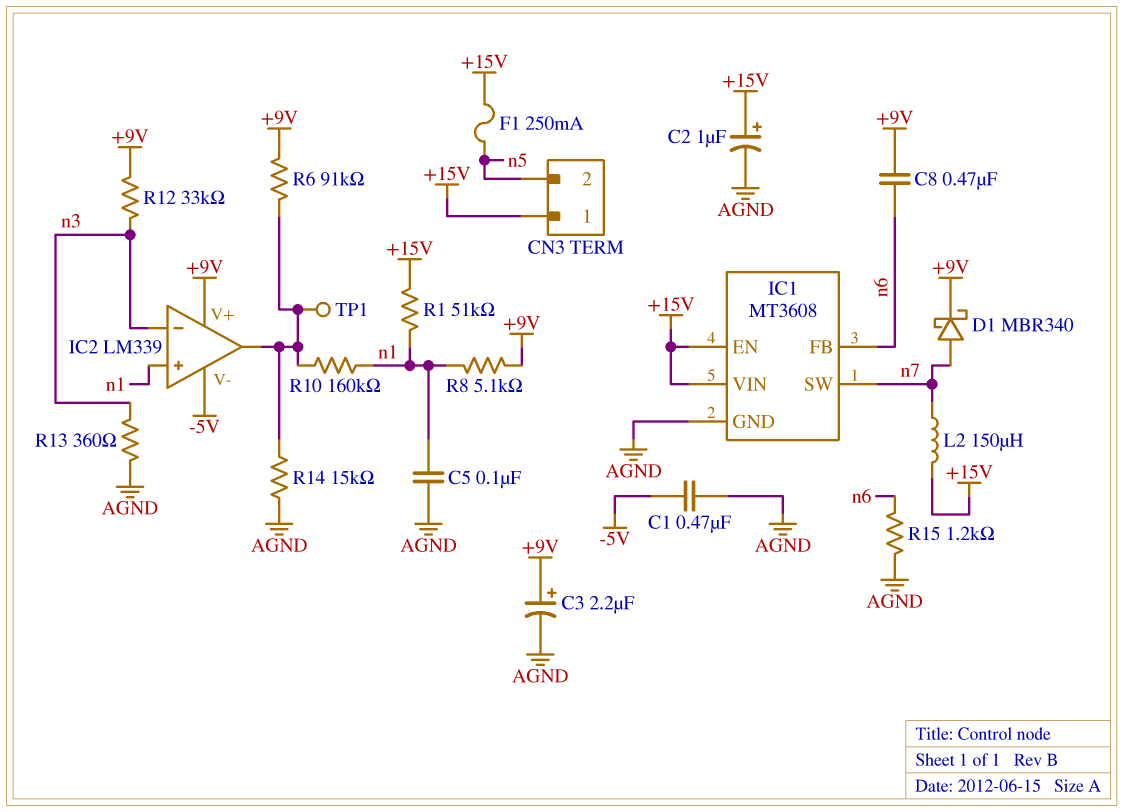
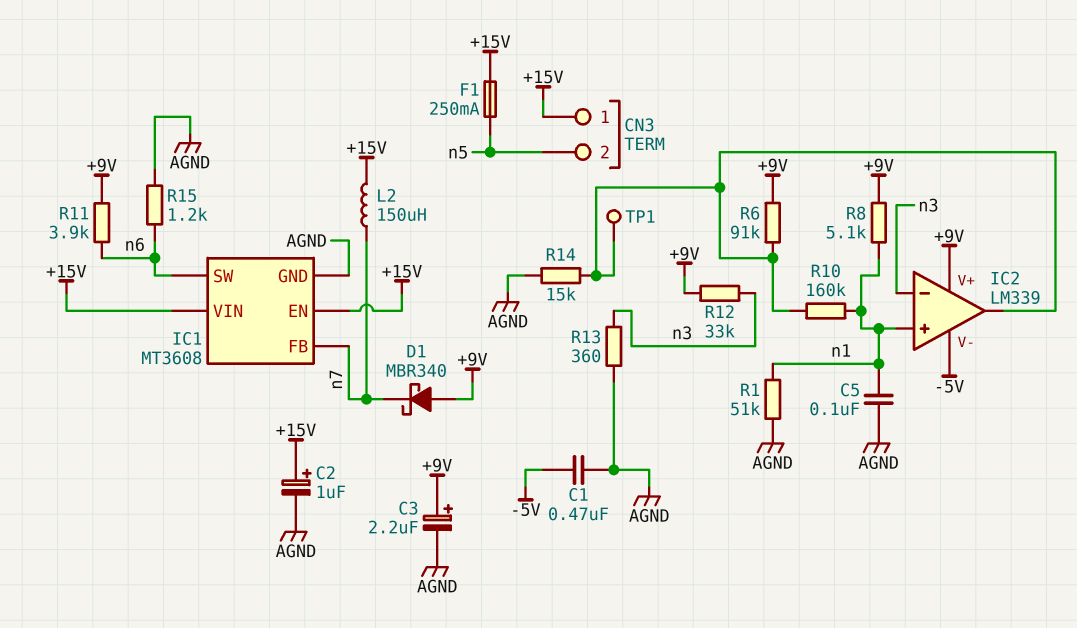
C8: 470nF (+9V, n6) -> none
D1: schottky MBR340 (A n7, K +9V) -> schottky MBR340 (A +9V, K n7)
IC1 pin FB: n6 -> n7
IC1 pin SW: n7 -> n6
R1: 51k (+15V, n1) -> 51k (AGND, n1)
R11: none -> 3.9k (+9V, n6)

